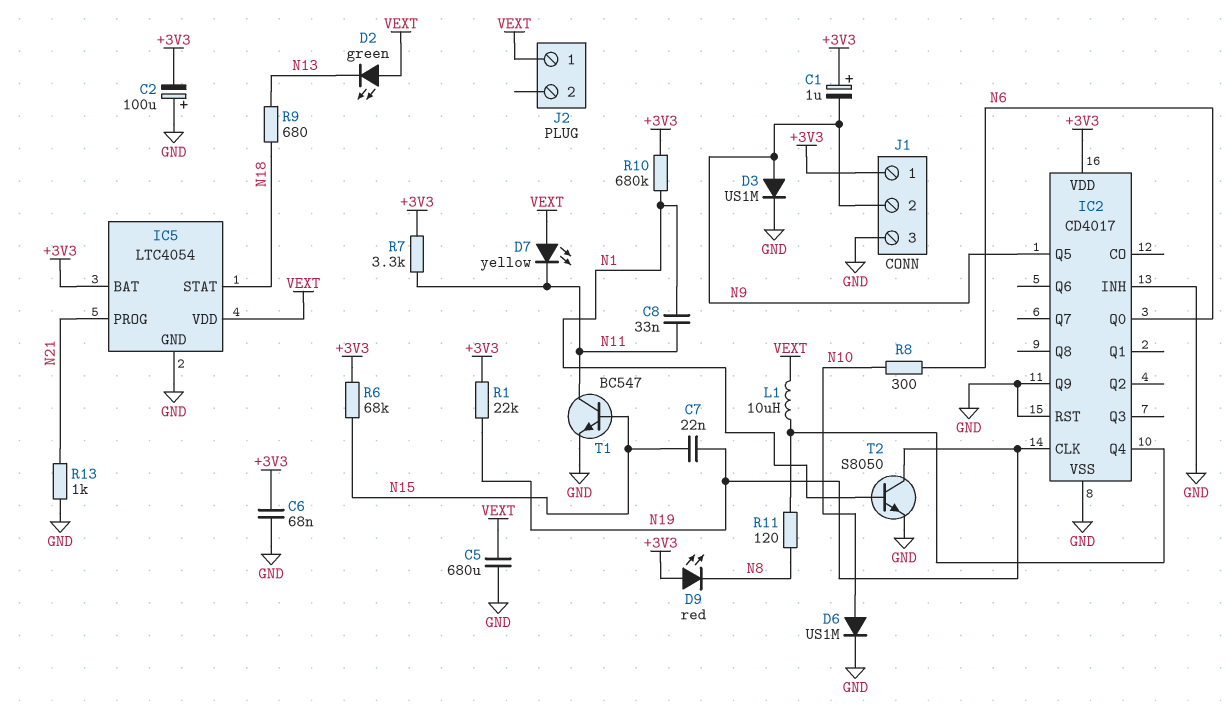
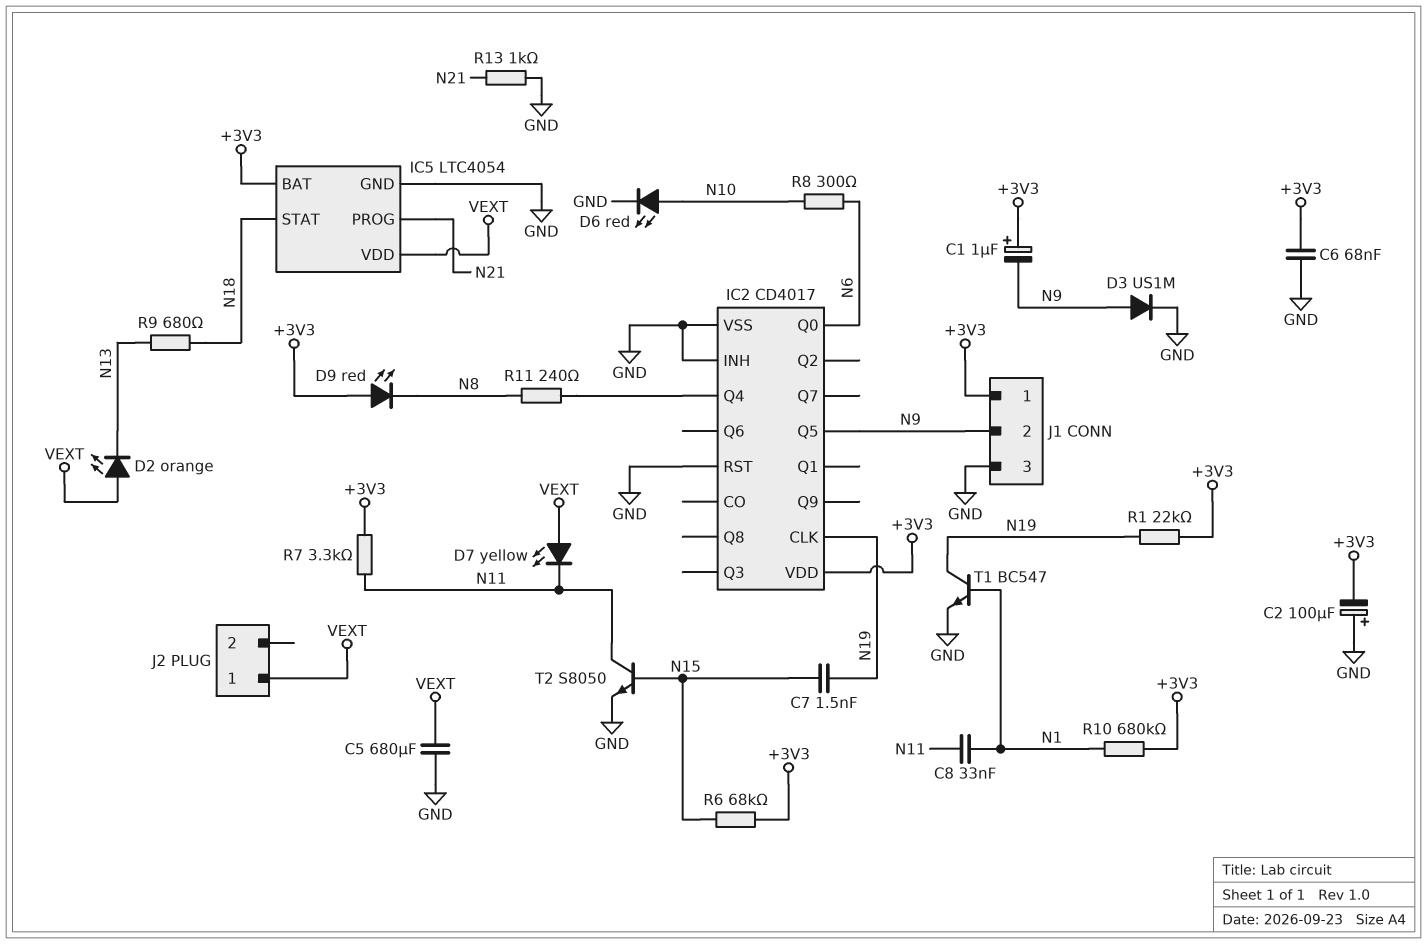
C7: 22nF (N15, N19) -> 1.5nF (N15, N19)
D2: LED green (A VEXT, K N13) -> LED orange (A VEXT, K N13)
D6: diode US1M (A N10, K GND) -> LED red (A N10, K GND)
IC2 pin Q9: GND -> none
L1: 10uH (IC2/Q4, VEXT) -> none
R11: 120 (IC2/Q4, N8) -> 240 (IC2/Q4, N8)
T1: NPN BC547 (B N15, C N11, E GND) -> NPN BC547 (B N1, C N19, E GND)
T2: NPN S8050 (B N1, C N19, E GND) -> NPN S8050 (B N15, C N11, E GND)

